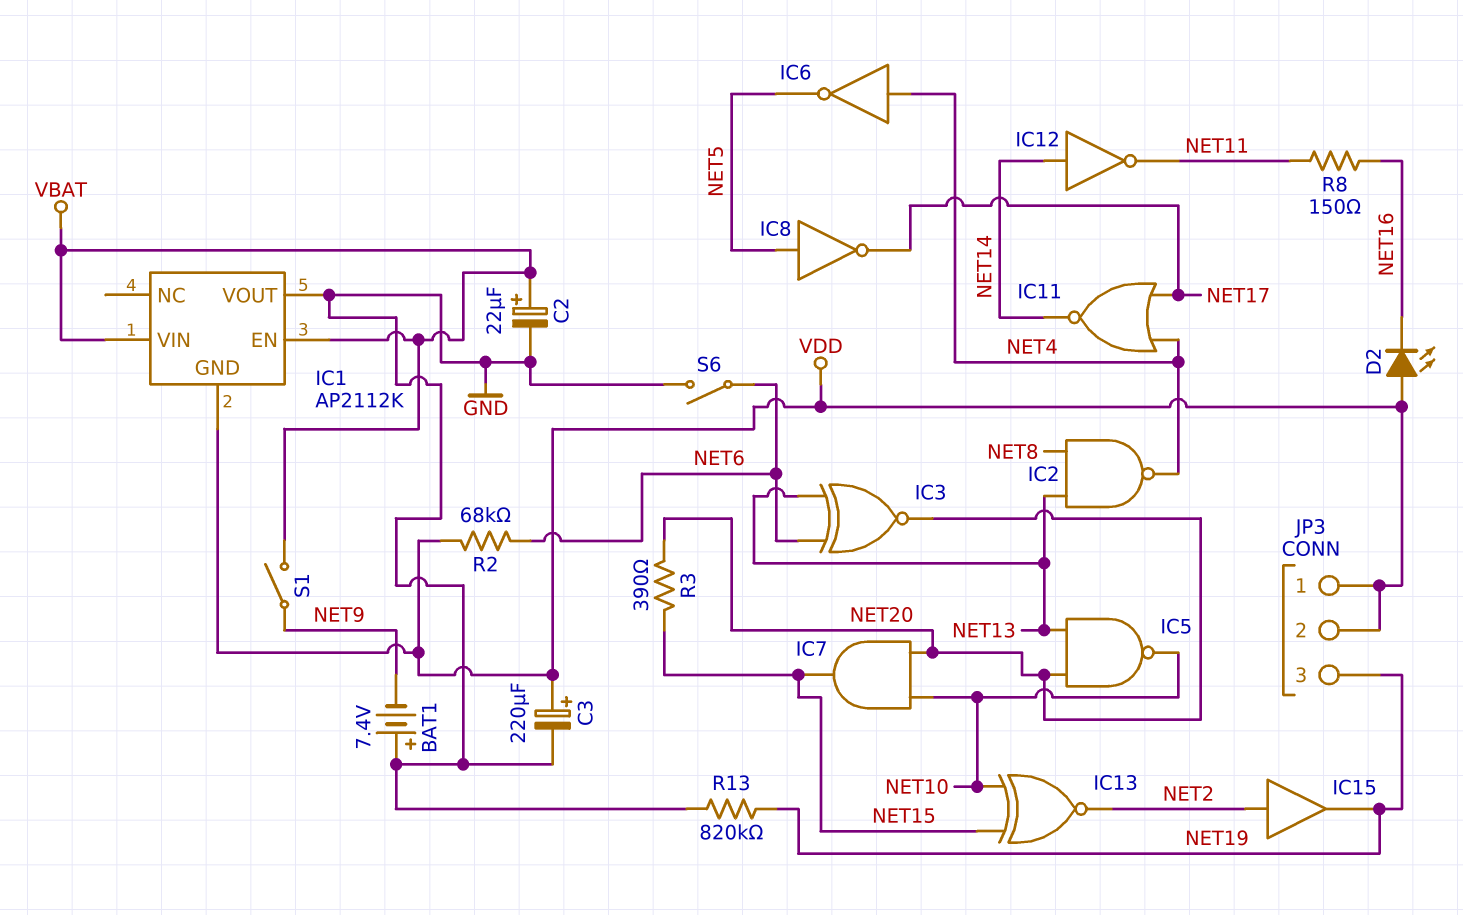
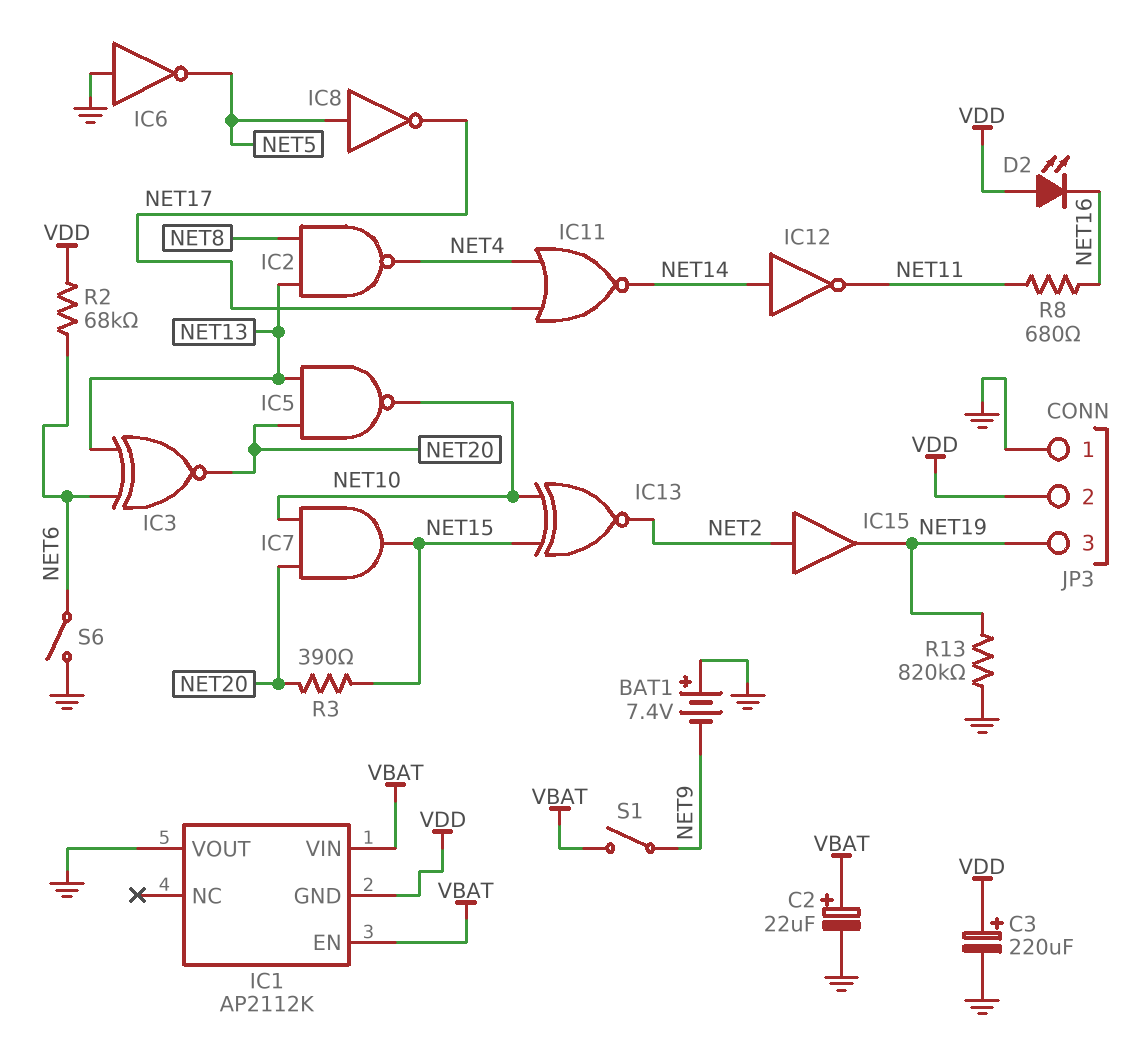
IC6: NOT (in NET4, out NET5) -> NOT (in GND, out NET5)
JP3 pin 1: VDD -> GND
R8: 150 (NET11, NET16) -> 680 (NET11, NET16)

